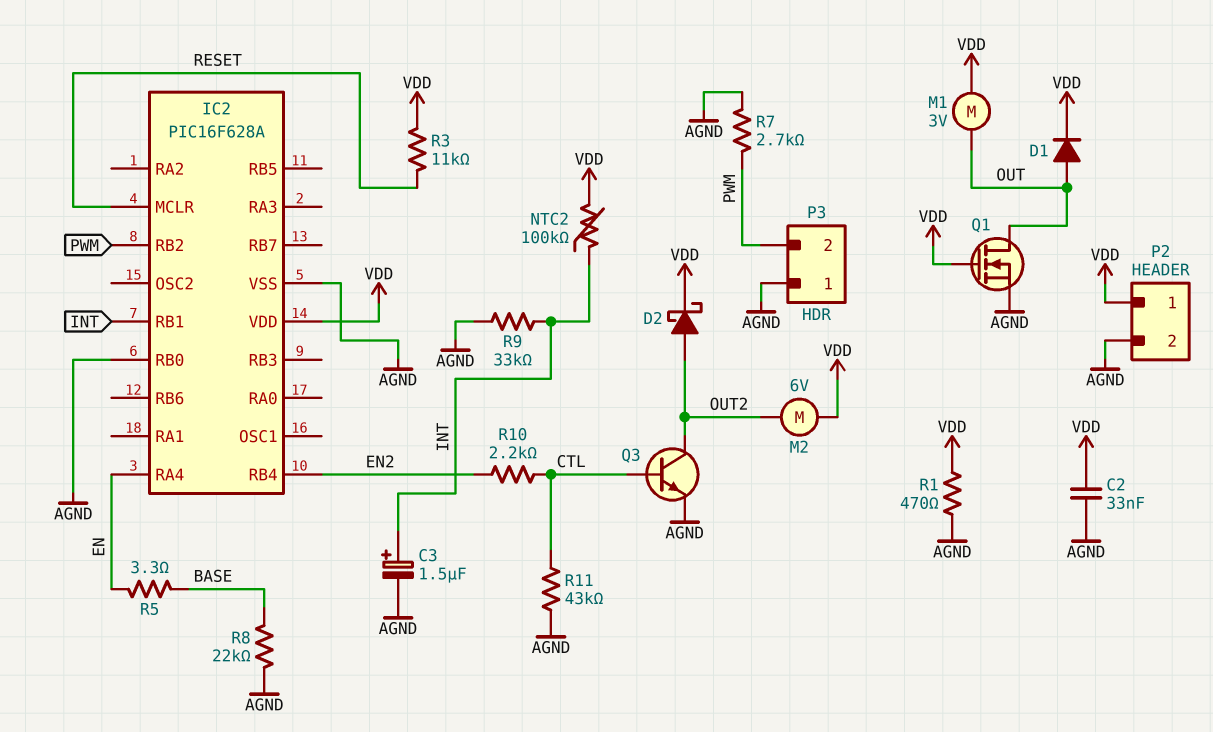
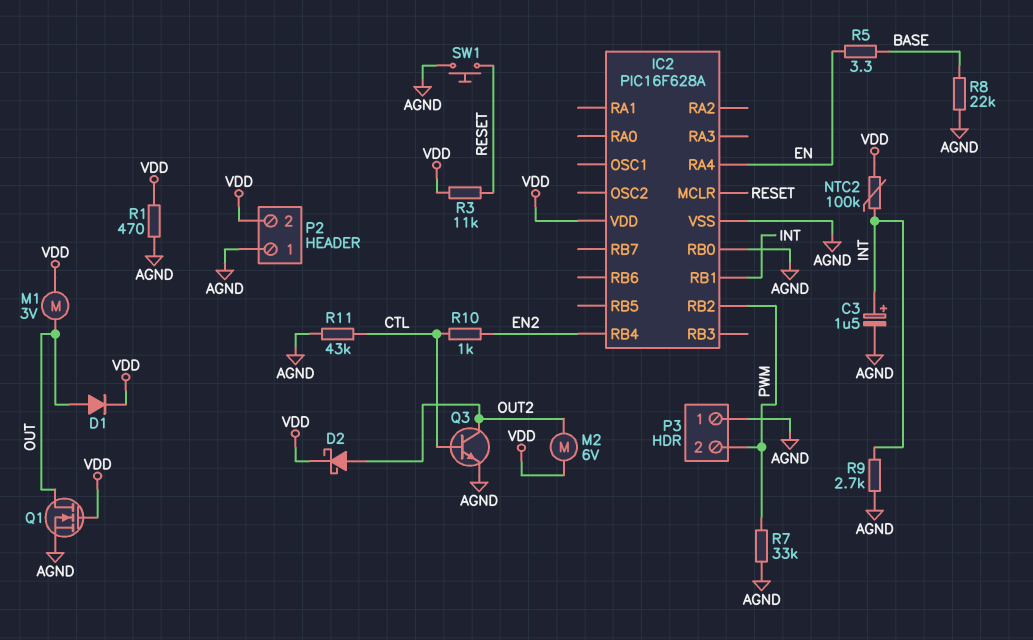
C2: 33nF (AGND, VDD) -> none
P2 pin 1: VDD -> AGND
P2 pin 2: AGND -> VDD
R7: 2.7k (AGND, PWM) -> 33k (AGND, PWM)
R9: 33k (AGND, INT) -> 2.7k (AGND, INT)
R10: 2.2k (CTL, EN2) -> 1k (CTL, EN2)
SW1: none -> button (AGND, RESET)

